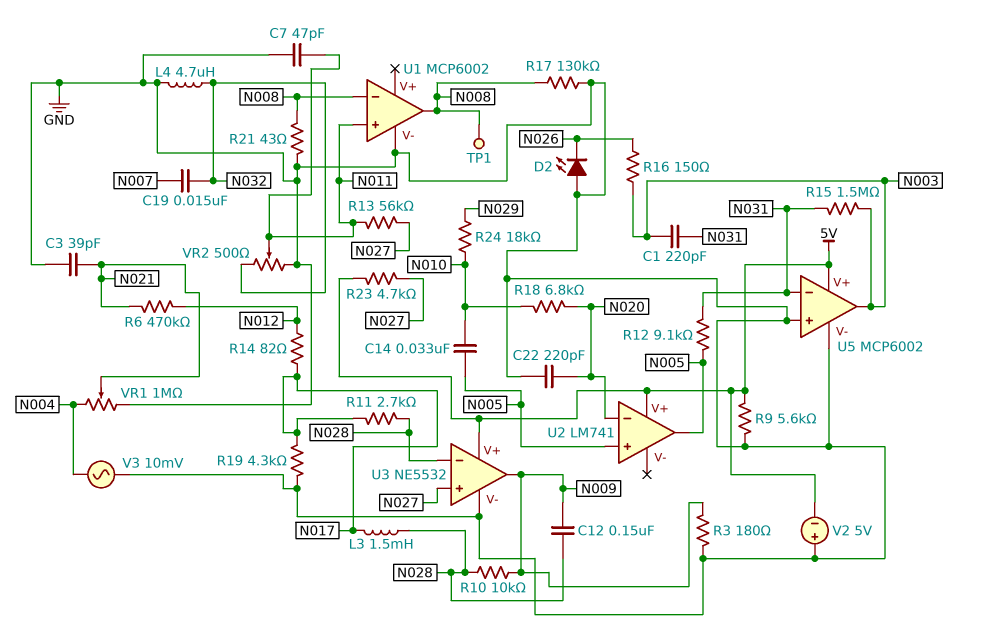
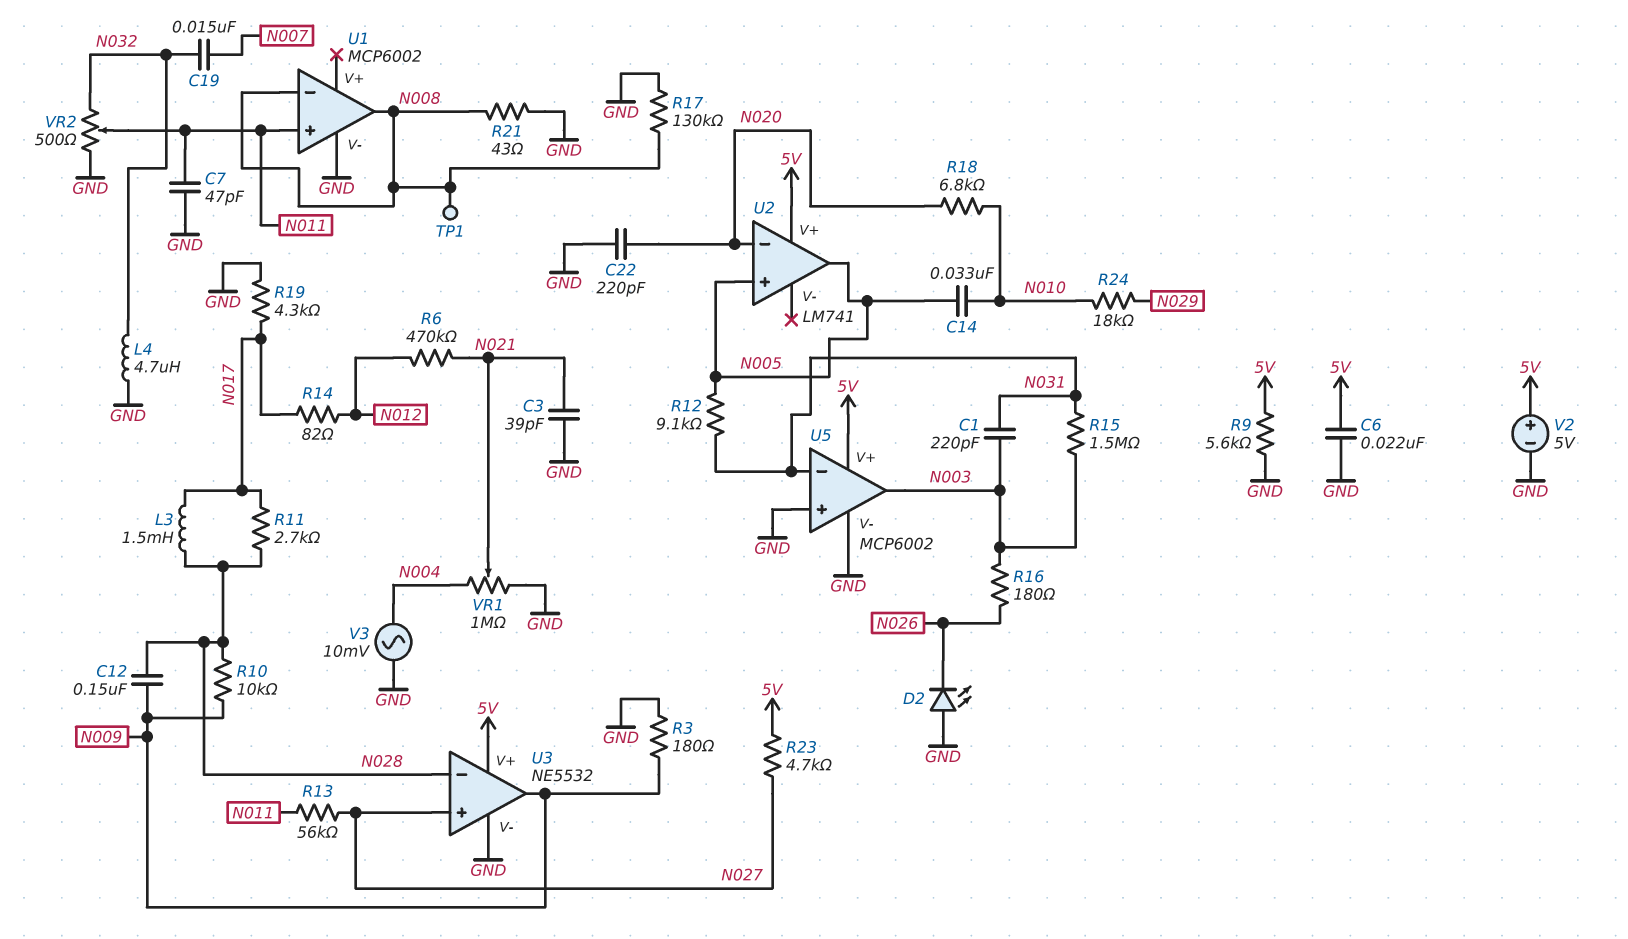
C6: none -> 22nF (5V, GND)
R16: 150 (N003, N026) -> 180 (N003, N026)
V2: 5V (plus GND, minus 5V) -> 5V (plus 5V, minus GND)

